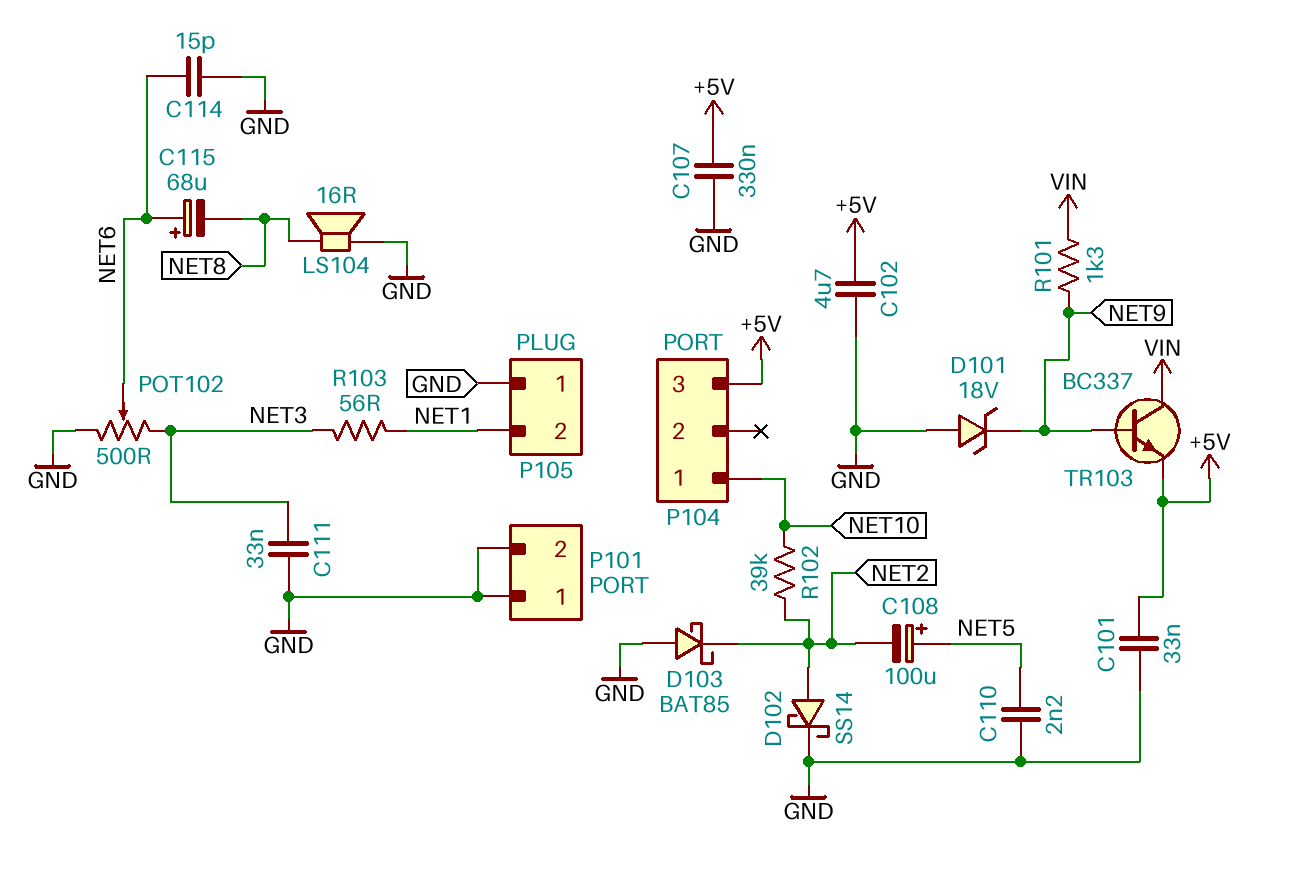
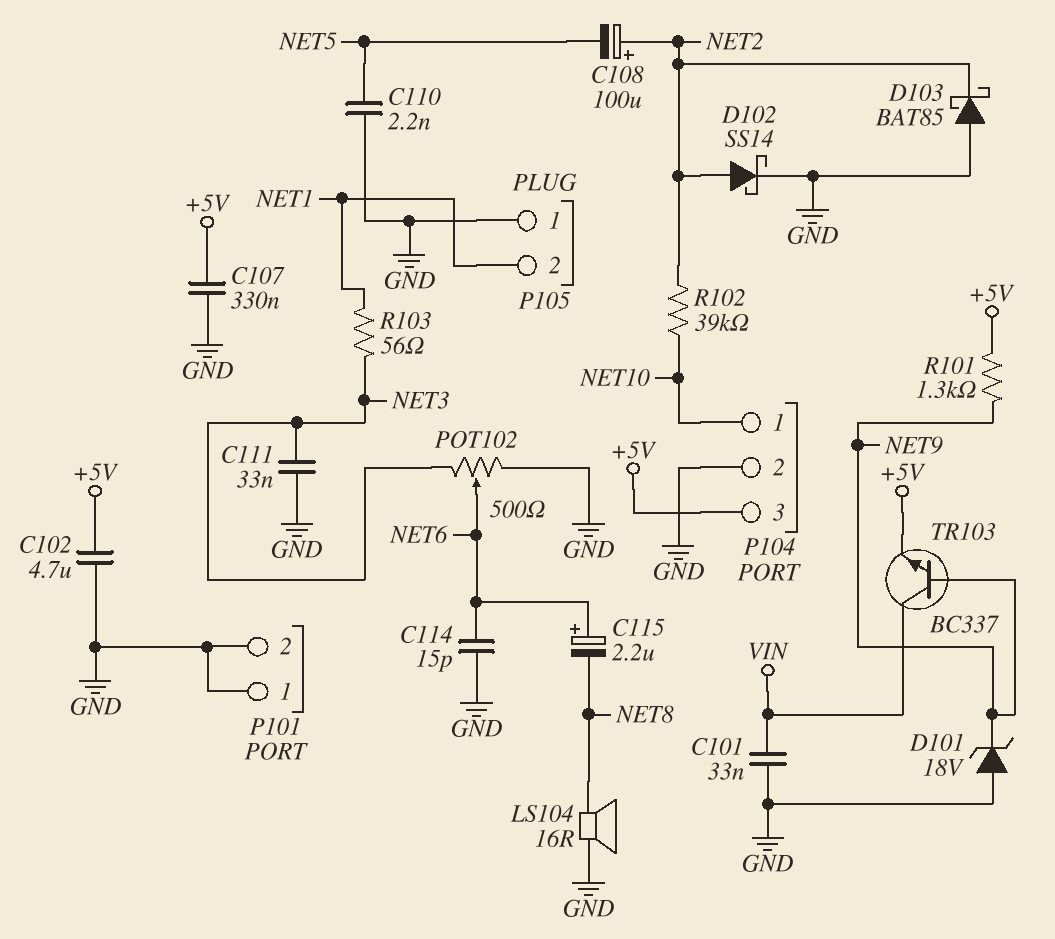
C101: 33nF (+5V, GND) -> 33nF (GND, VIN)
C108: 100uF (plus NET5, minus NET2) -> 100uF (plus NET2, minus NET5)
C115: 68uF (plus NET6, minus NET8) -> 2.2uF (plus NET6, minus NET8)
P104 pin 2: none -> GND
R101: 1.3k (NET9, VIN) -> 1.3k (+5V, NET9)

